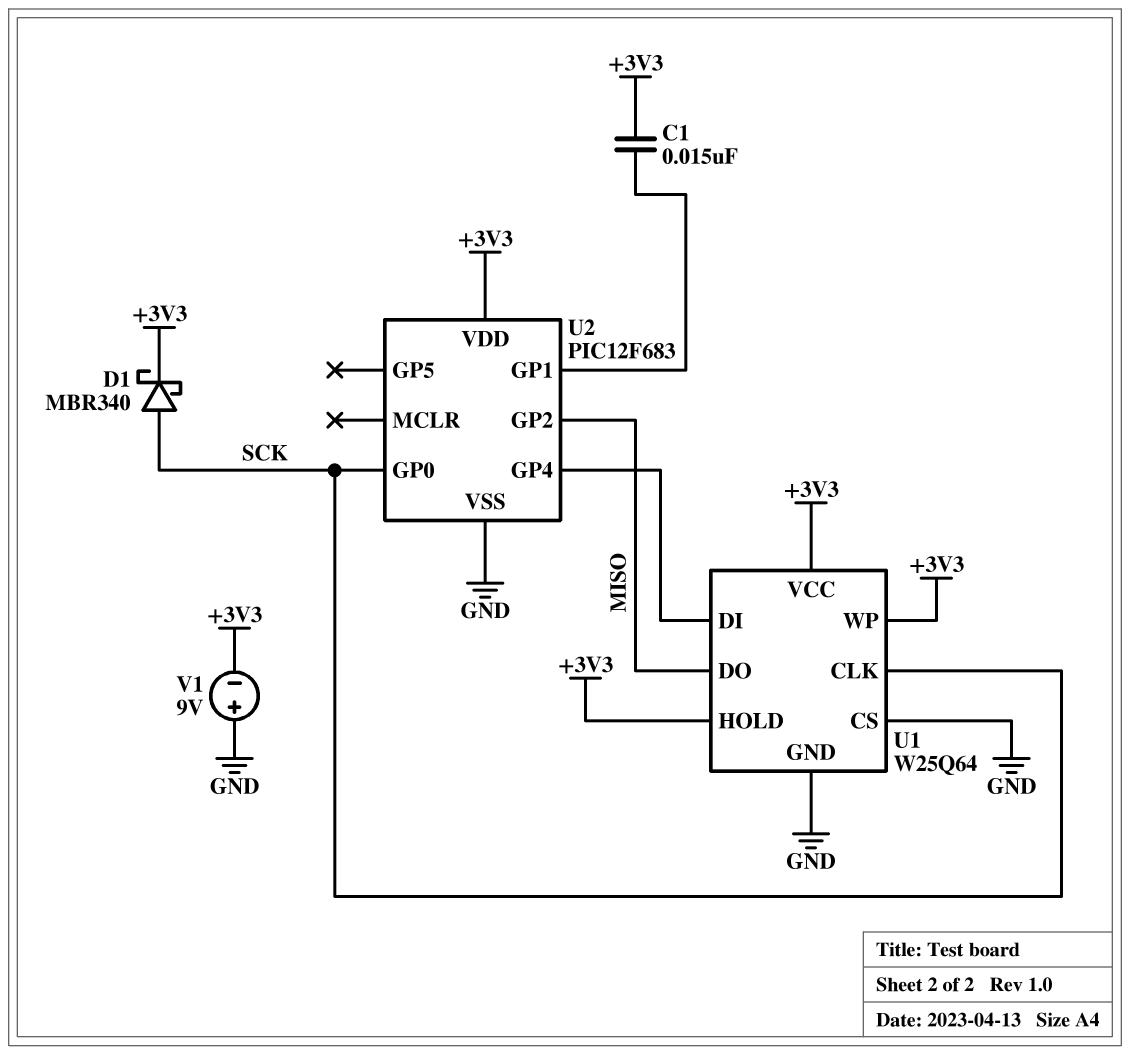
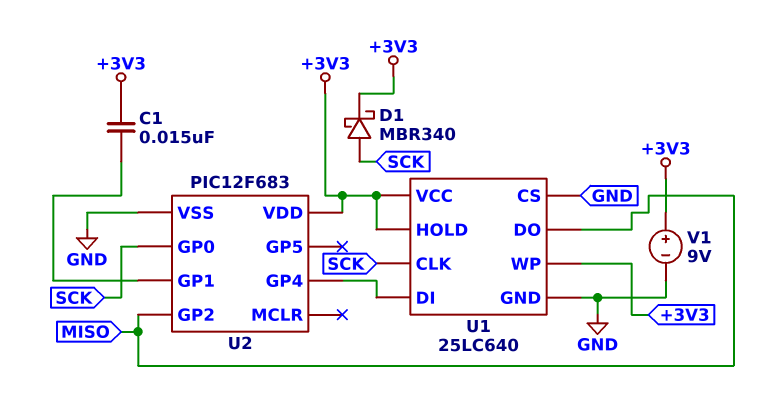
U1: W25Q64 -> 25LC640
V1: 9V (plus GND, minus +3V3) -> 9V (plus +3V3, minus GND)

